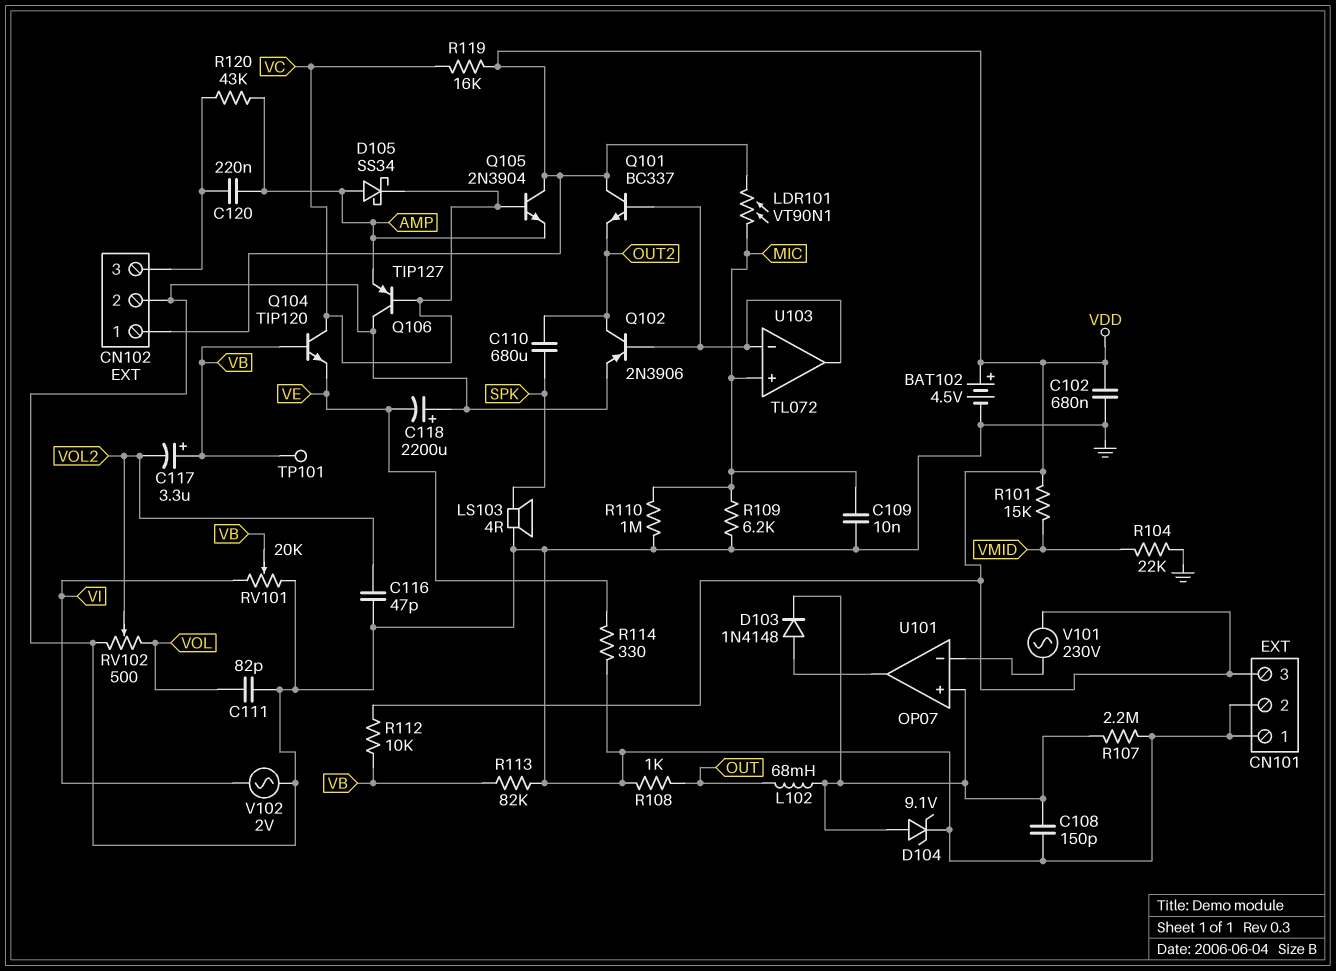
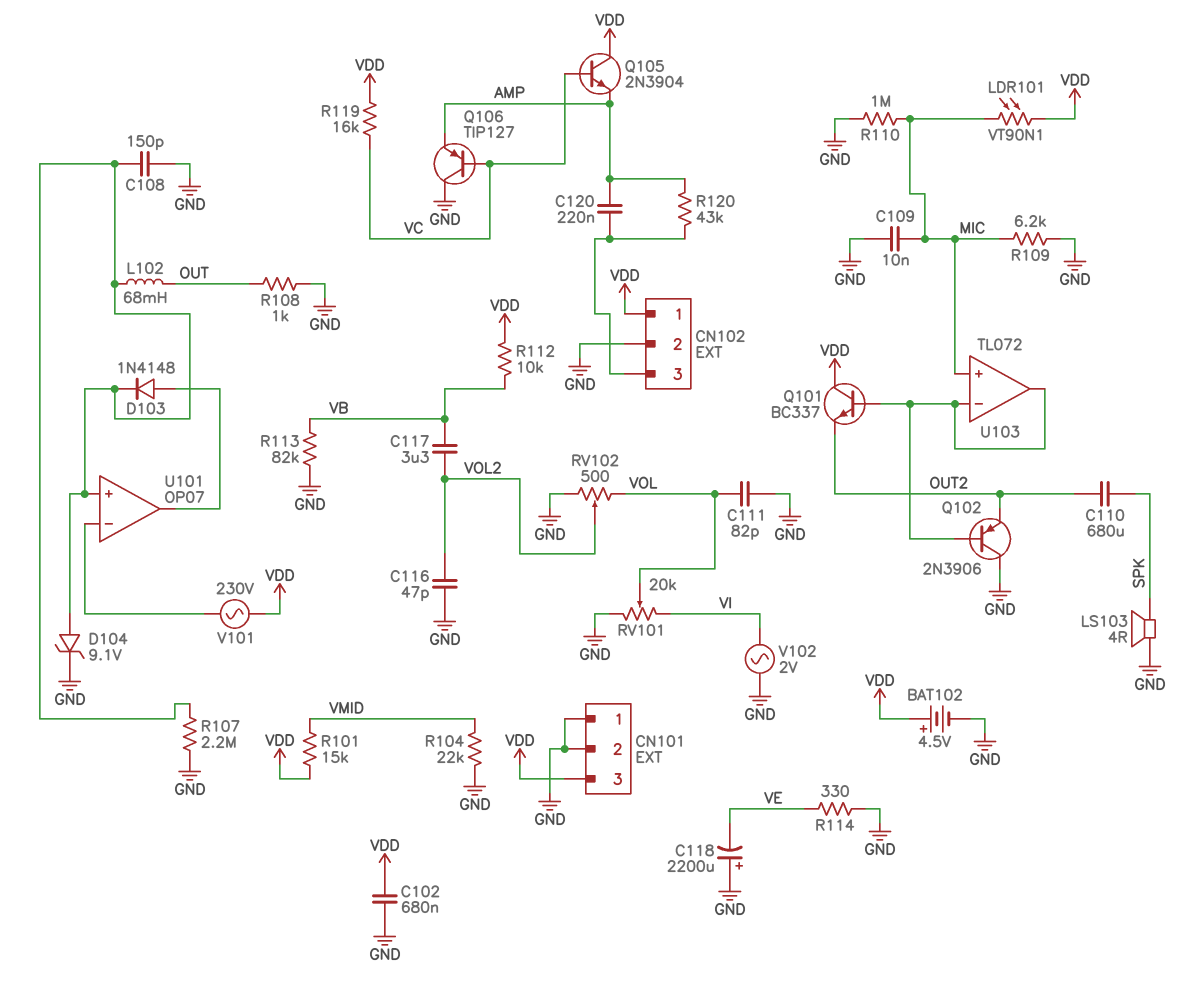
C117: 3.3uF (plus VB, minus VOL2) -> 3.3uF (VB, VOL2)
D105: schottky SS34 (A AMP, K VC) -> none
Q102: PNP 2N3906 (B U103/in-, C OUT2, E GND) -> PNP 2N3906 (B U103/in-, C GND, E OUT2)
Q104: NPN TIP120 (B VB, C VC, E VE) -> none
RV101: 20k (GND, VI, wiper VB) -> 20k (GND, VI, wiper VOL)
TP101: test point (VB) -> none

